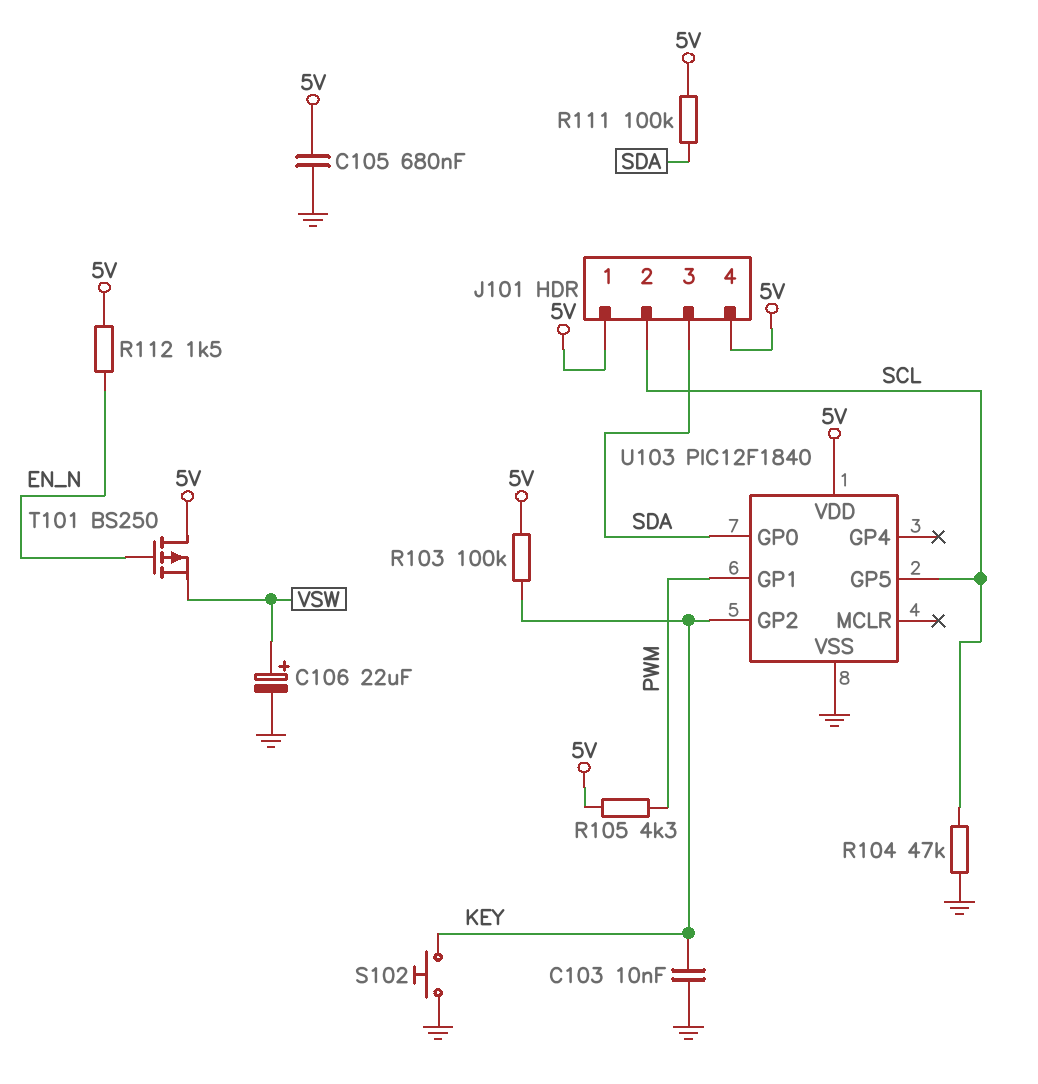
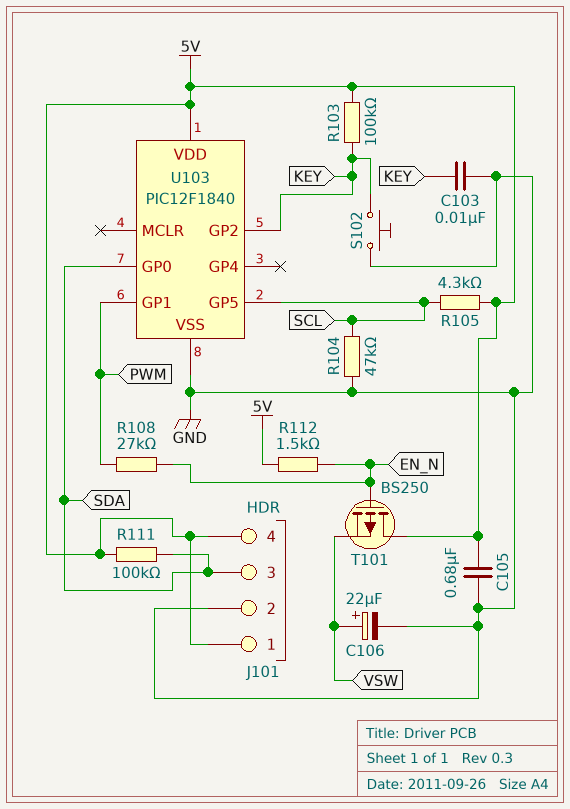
J101 pin 2: SCL -> GND
R105: 4.3k (5V, PWM) -> 4.3k (5V, SCL)
R108: none -> 27k (EN_N, PWM)

